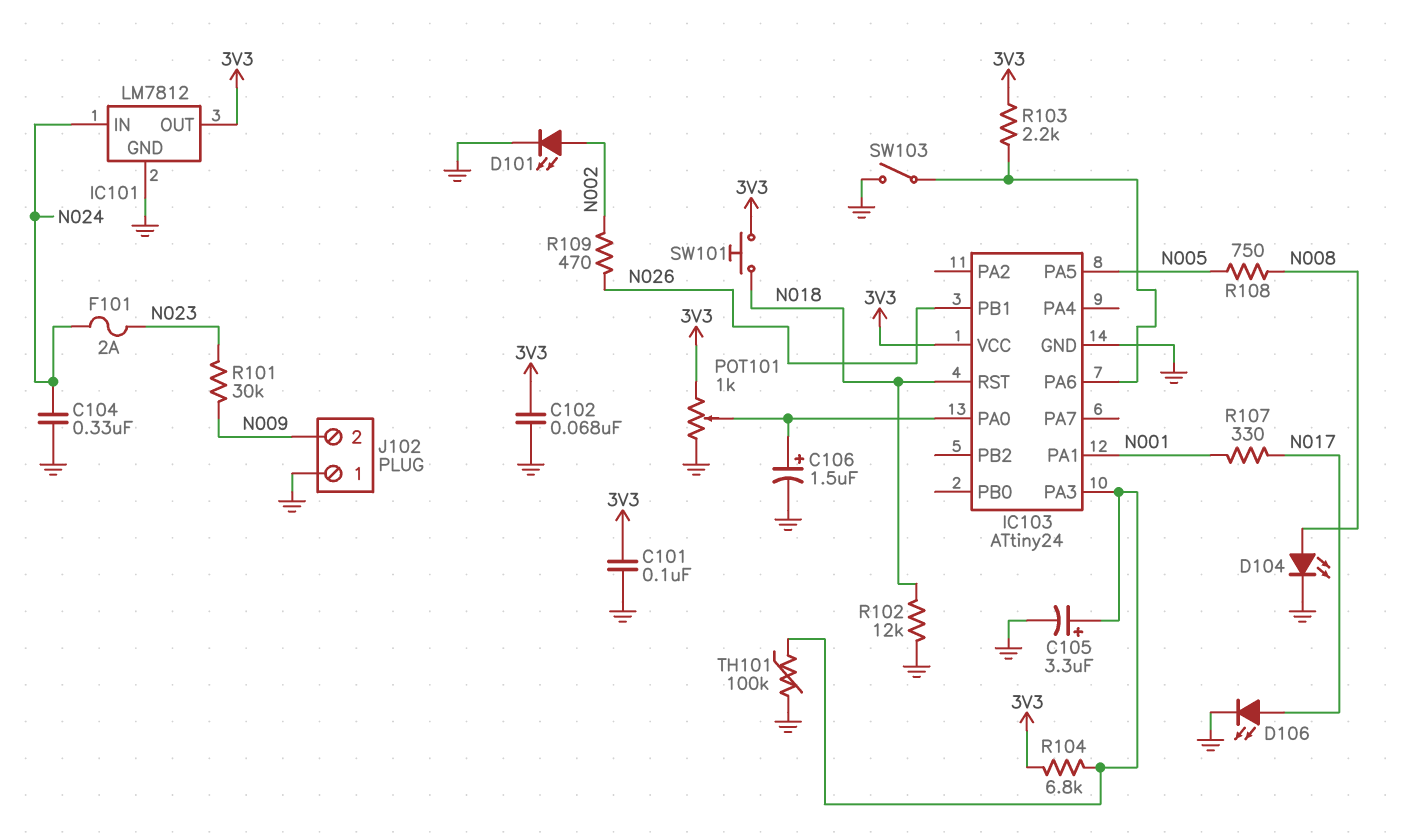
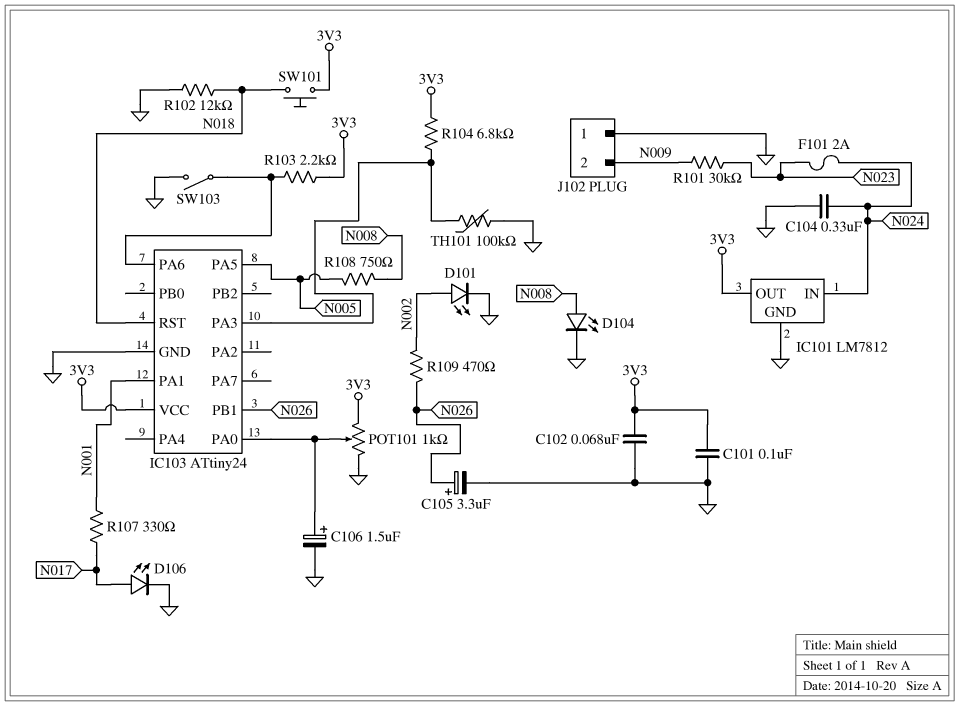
C105: 3.3uF (plus IC103/PA3, minus GND) -> 3.3uF (plus N026, minus GND)

